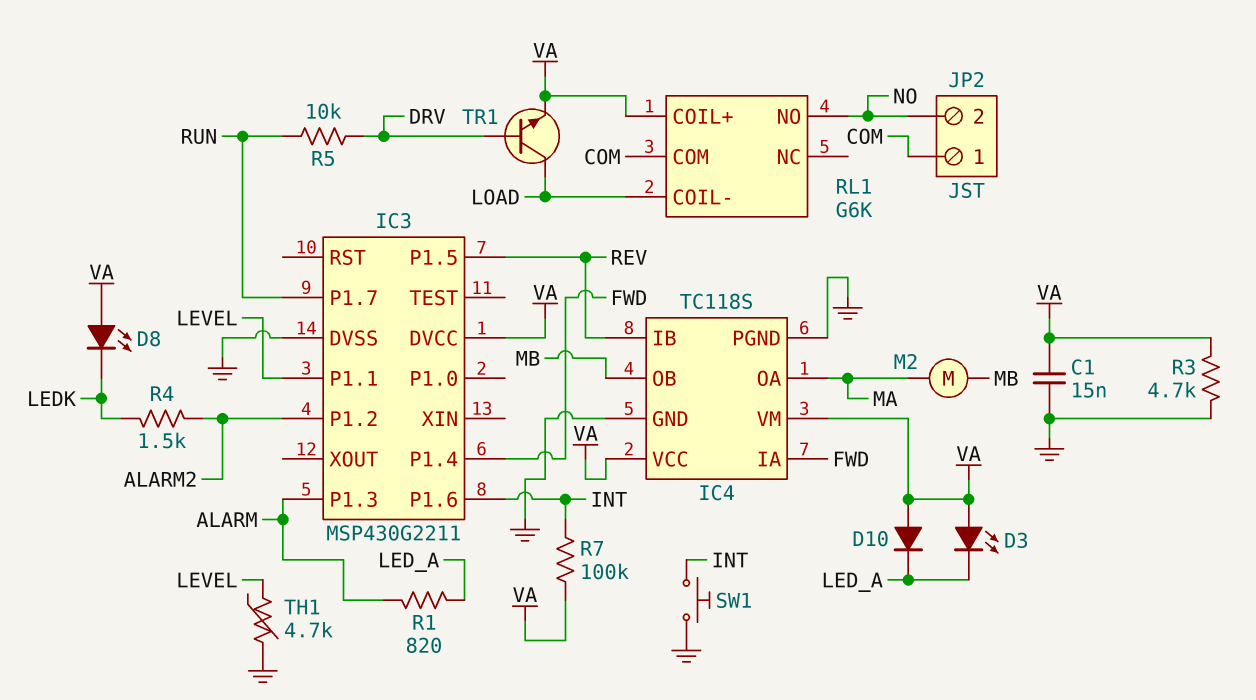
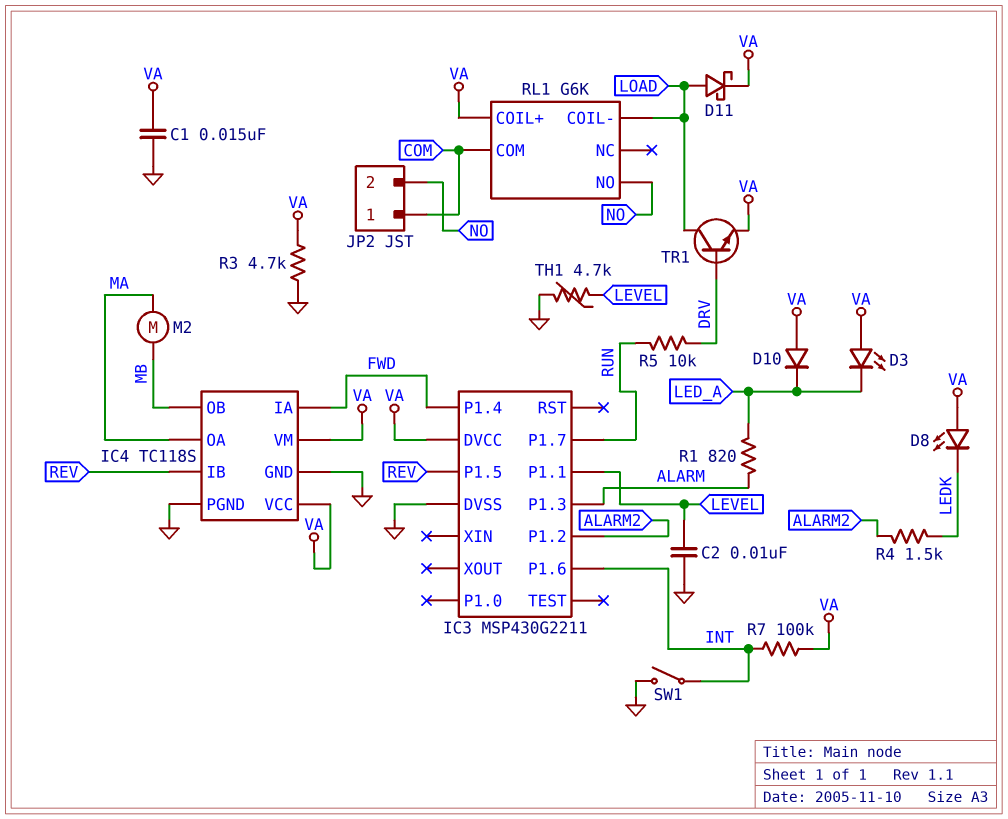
C2: none -> 10nF (GND, LEVEL)
D11: none -> schottky (A LOAD, K VA)
SW1: button (GND, INT) -> switch (GND, INT)

